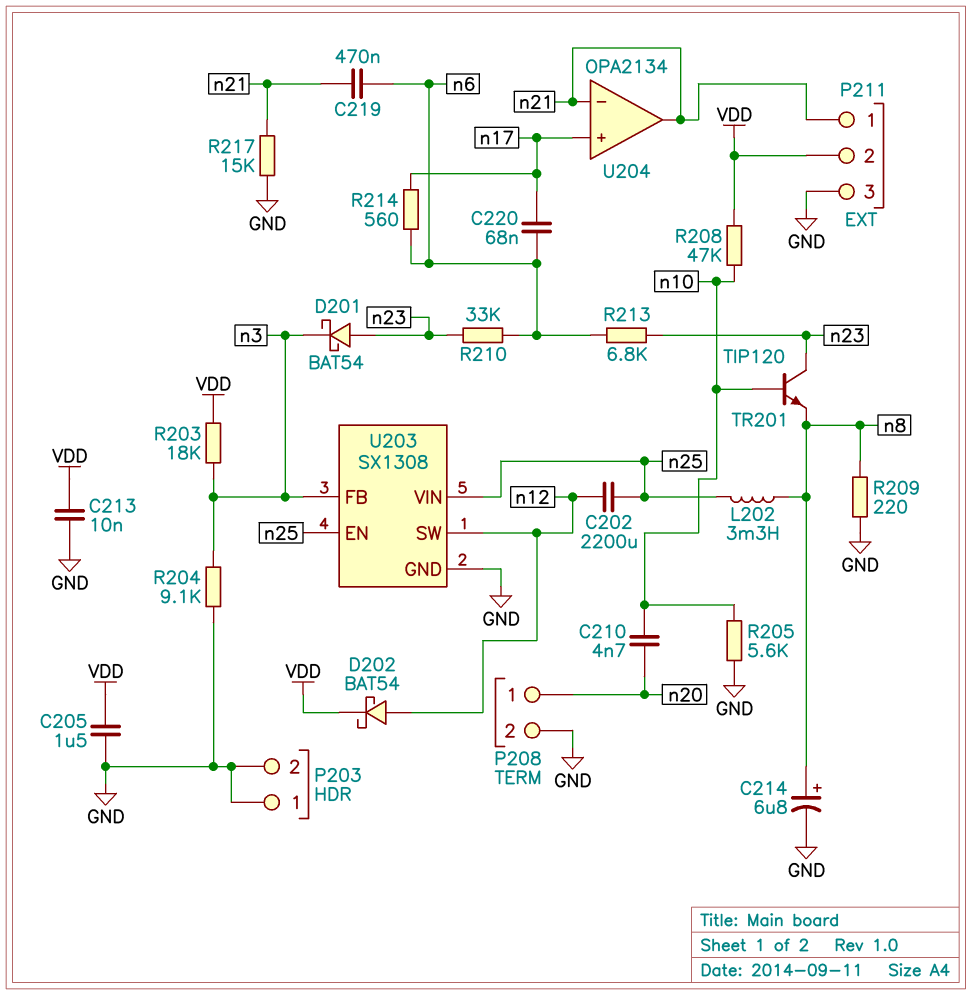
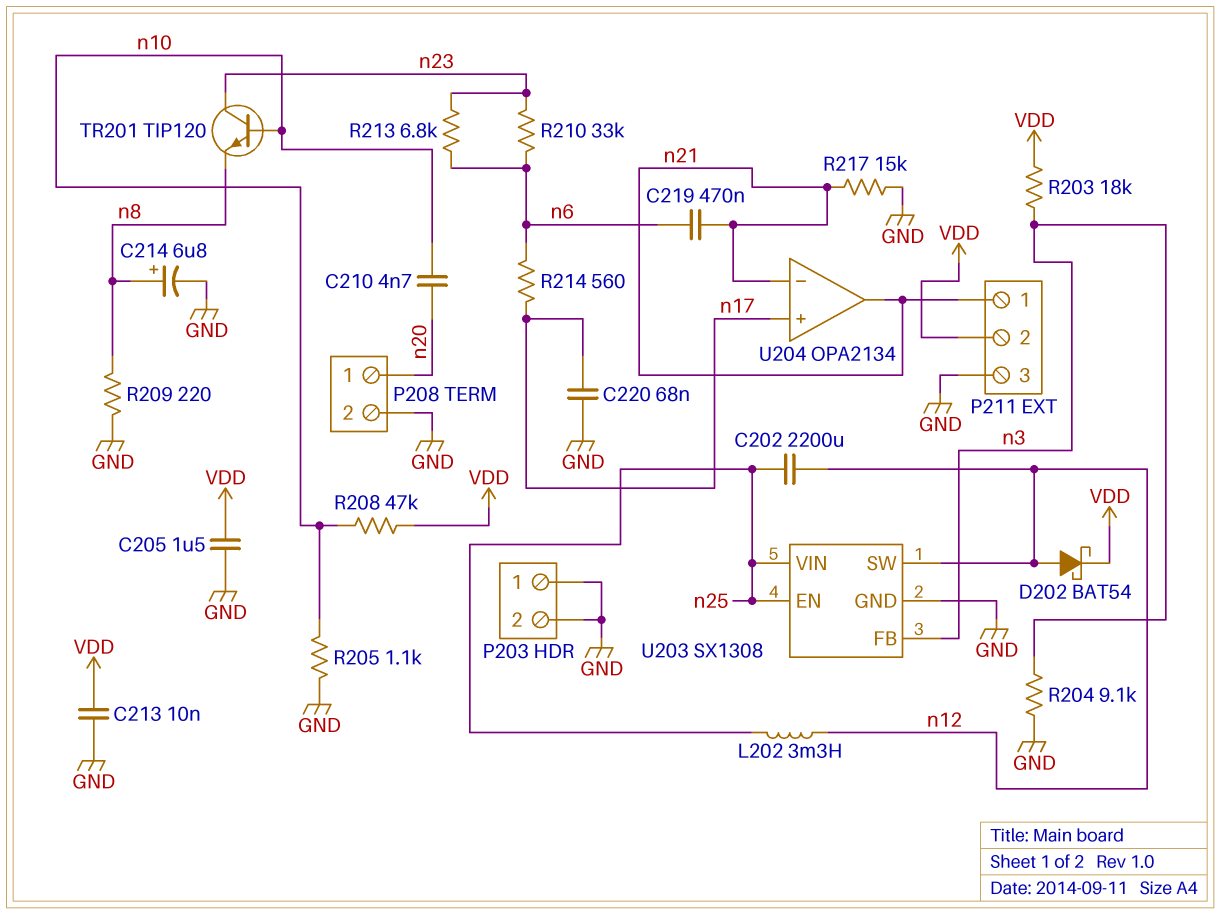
C220: 68nF (n6, n17) -> 68nF (GND, n17)
D201: schottky BAT54 (A n23, K n3) -> none
L202: 3.3mH (n8, n25) -> 3.3mH (n12, n25)
R205: 5.6k (GND, n10) -> 1.1k (GND, n10)

